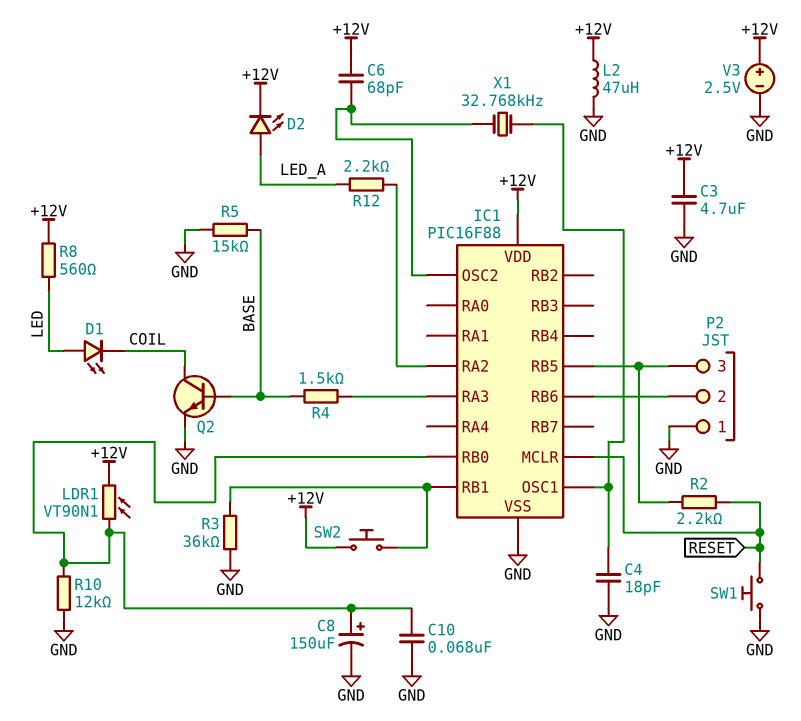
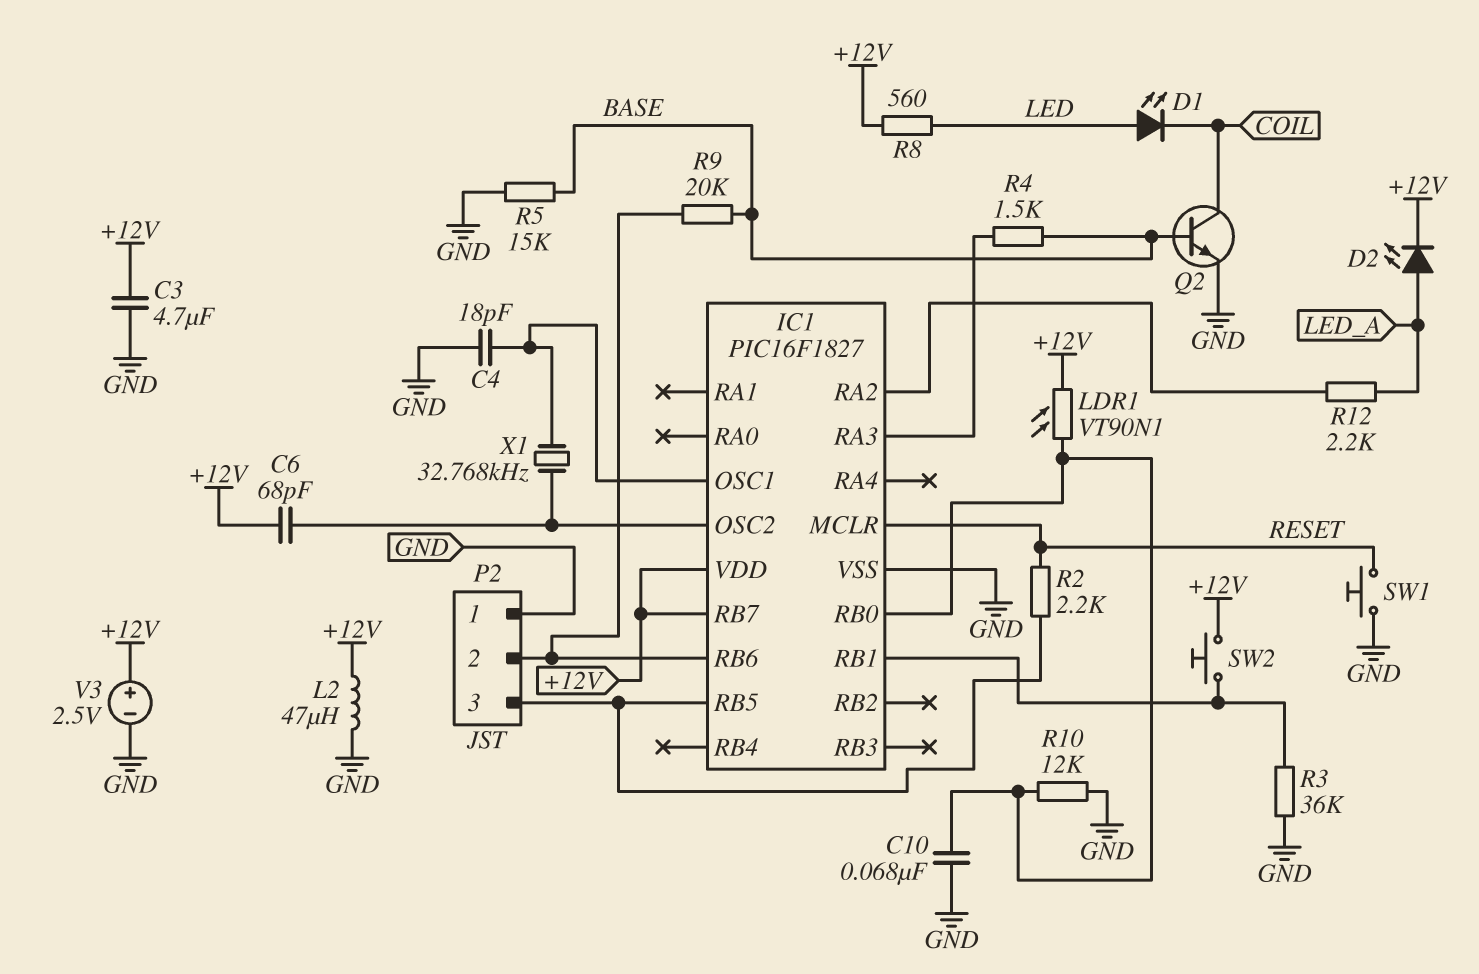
C8: 150uF (plus IC1/RB0, minus GND) -> none
IC1: PIC16F88 -> PIC16F1827
IC1 pin RB7: none -> +12V
R9: none -> 20k (BASE, IC1/RB6)

